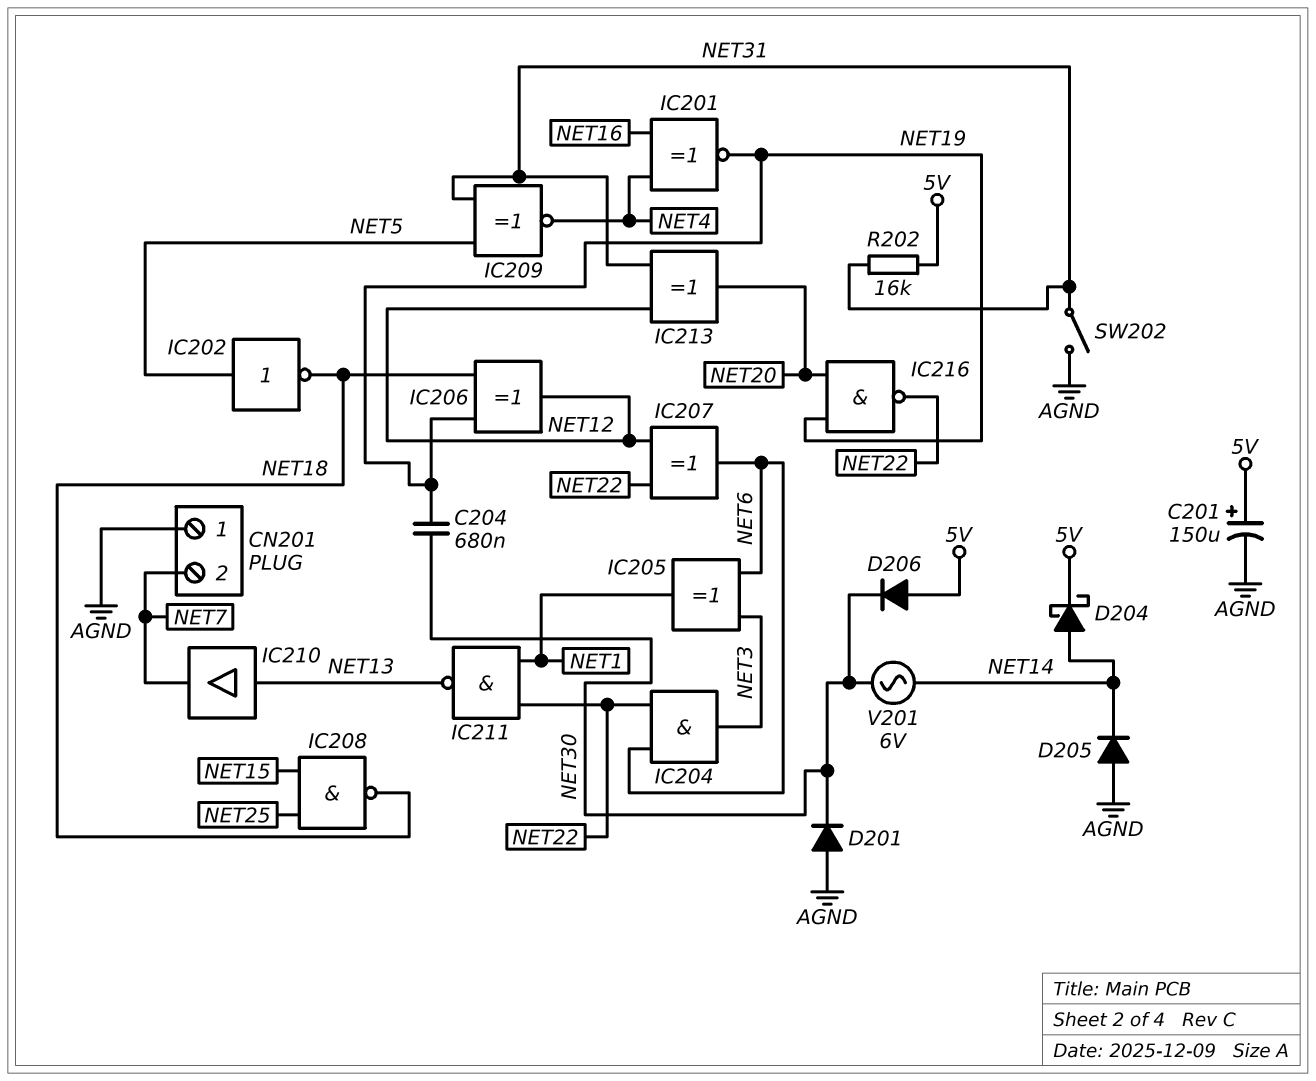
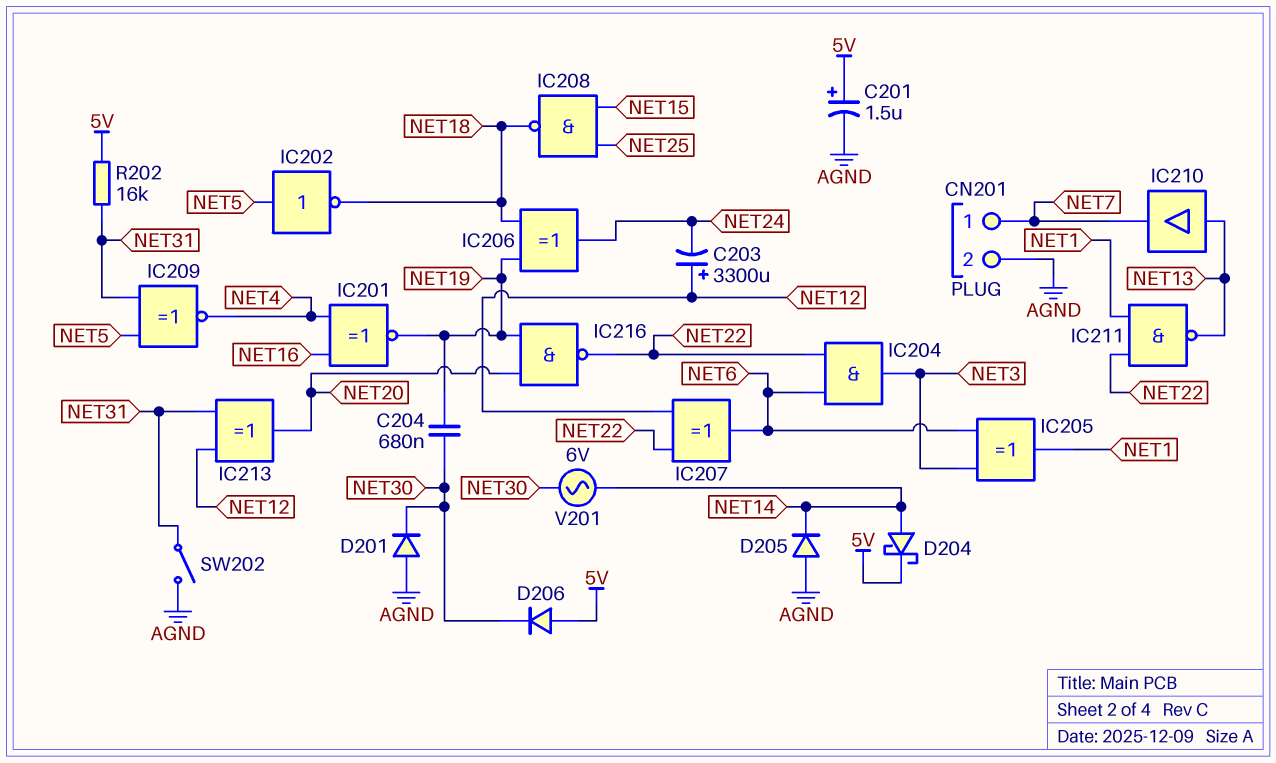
C201: 150uF (plus 5V, minus AGND) -> 1.5uF (plus 5V, minus AGND)
C203: none -> 3300uF (plus NET12, minus NET24)
CN201 pin 1: AGND -> NET7
CN201 pin 2: NET7 -> AGND
IC206: XOR (in NET18, in NET19, out NET12) -> XOR (in NET18, in NET19, out NET24)

